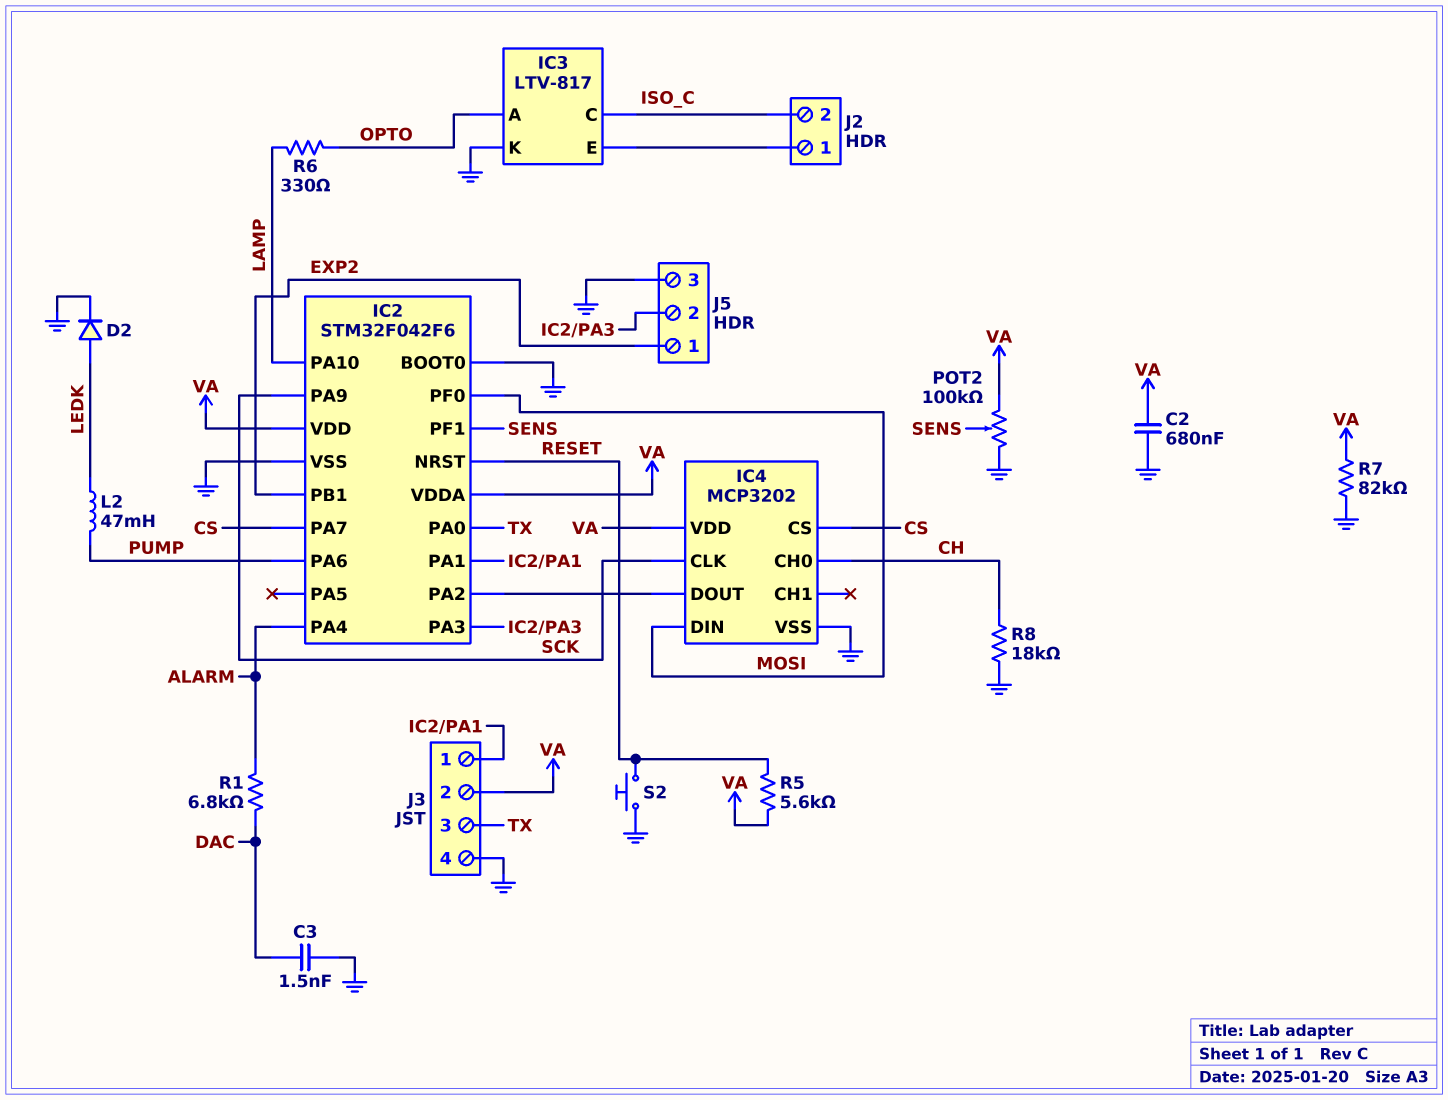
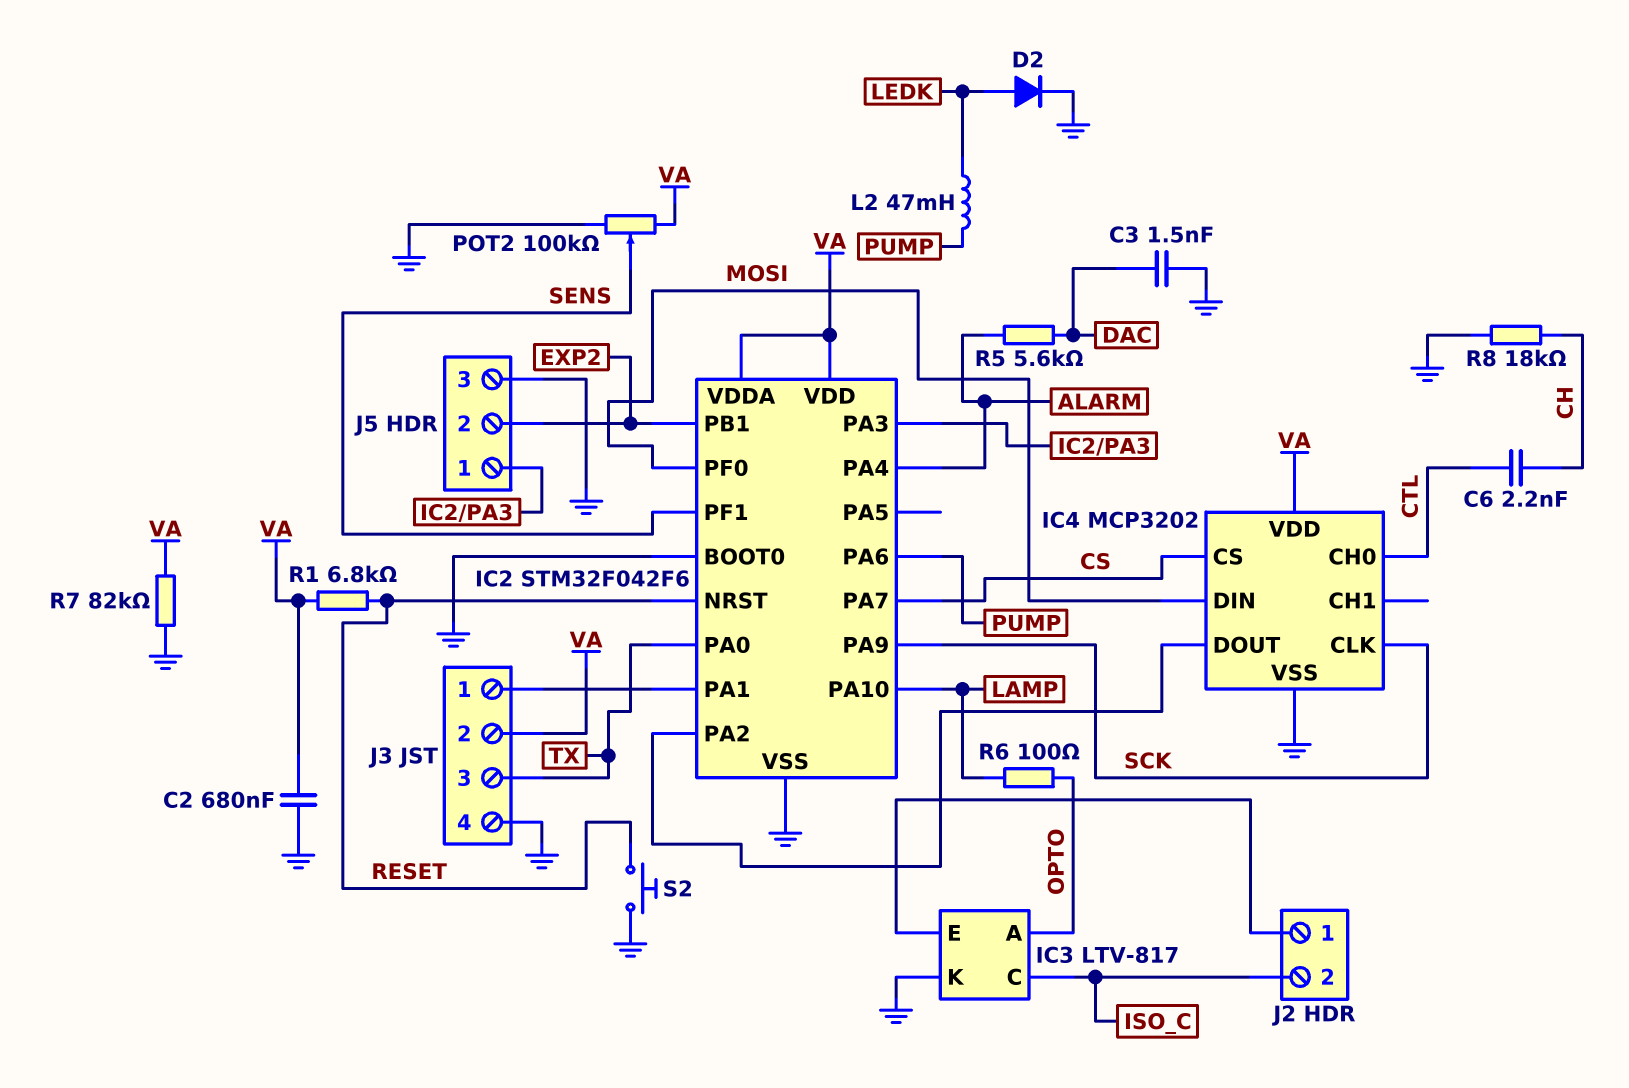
C6: none -> 2.2nF (CH, CTL)
IC4 pin CH0: CH -> CTL
J5 pin 1: EXP2 -> IC2/PA3
J5 pin 2: IC2/PA3 -> EXP2
R1: 6.8k (ALARM, DAC) -> 6.8k (RESET, VA)
R5: 5.6k (RESET, VA) -> 5.6k (ALARM, DAC)
R6: 330 (LAMP, OPTO) -> 100 (LAMP, OPTO)

